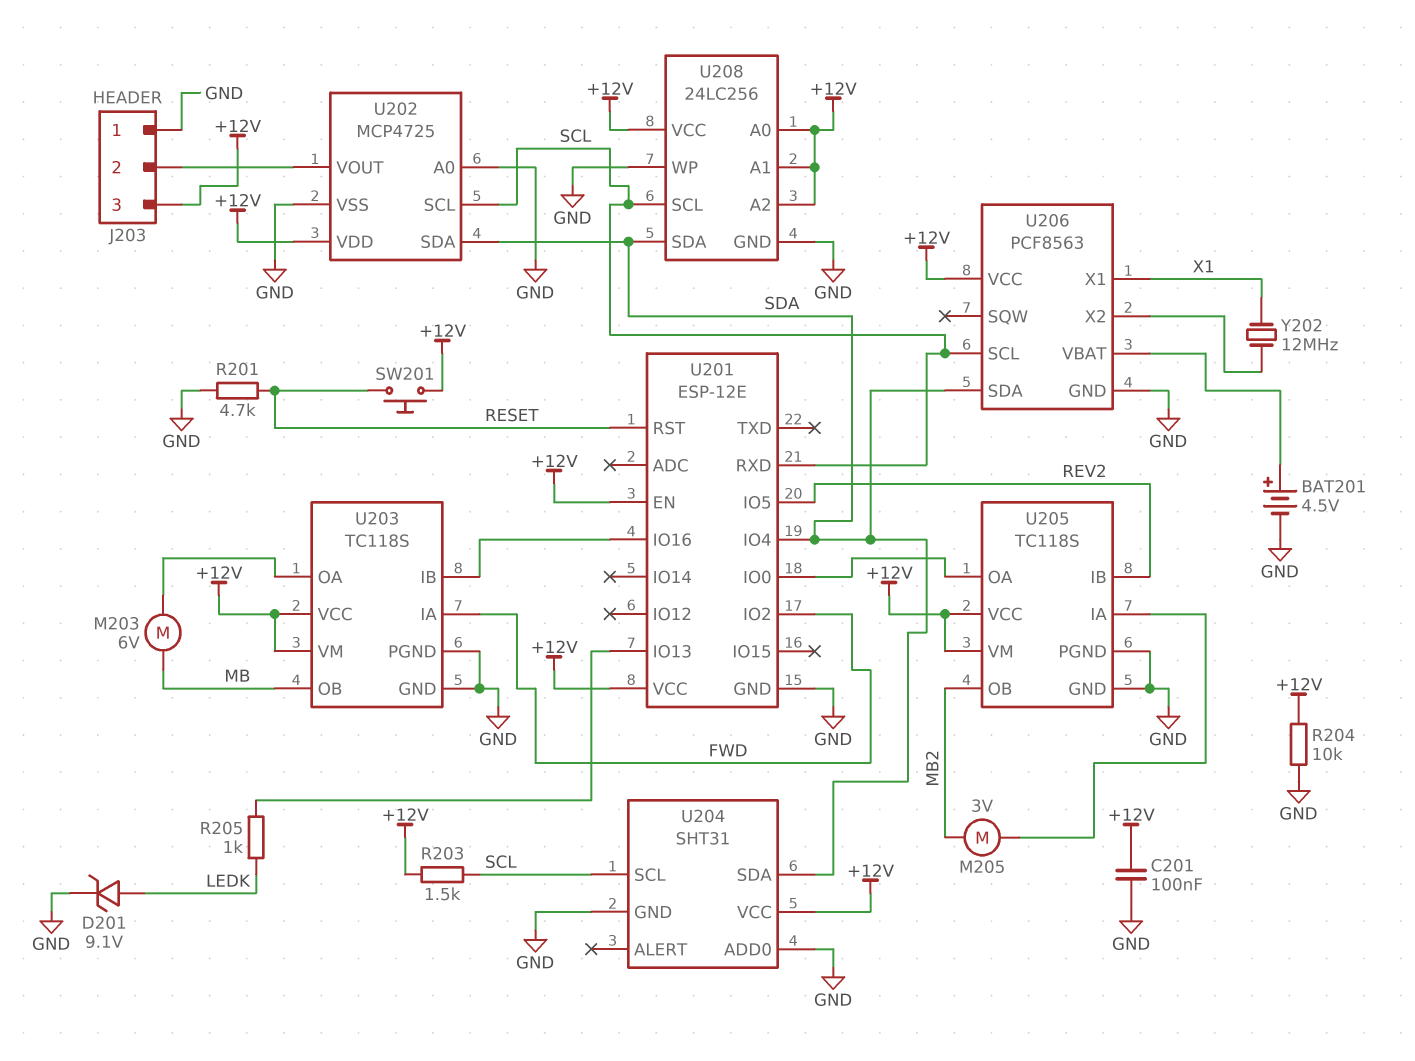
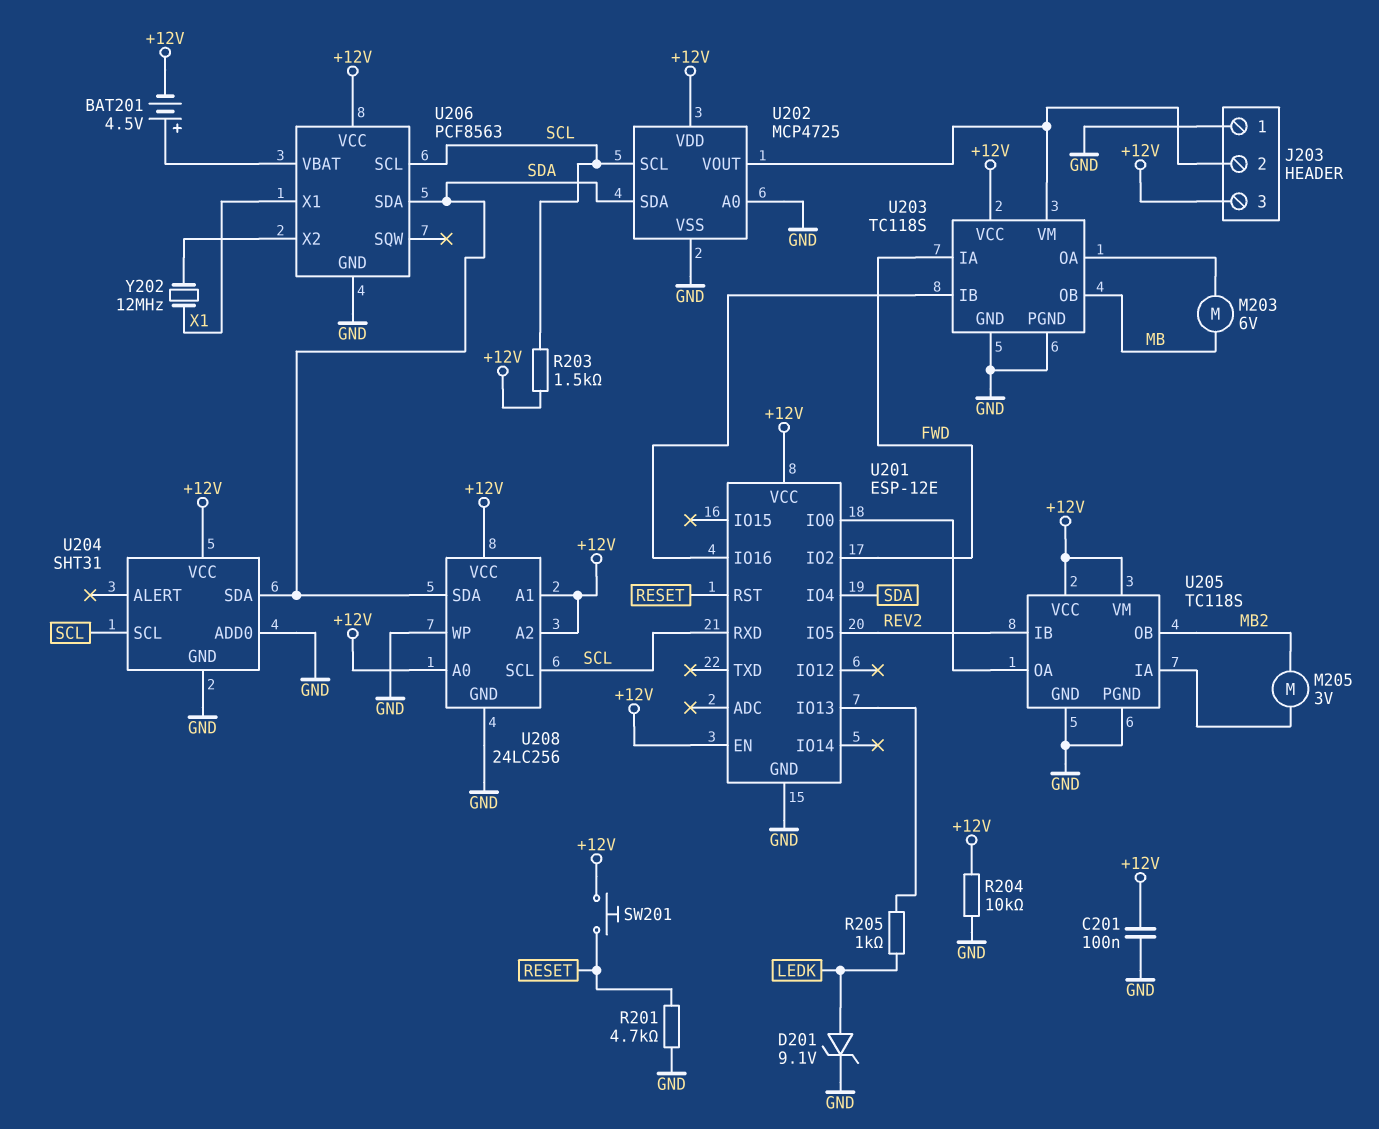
BAT201: 4.5V (plus U206/VBAT, minus GND) -> 4.5V (plus U206/VBAT, minus +12V)
U203 pin VM: +12V -> J203/2

